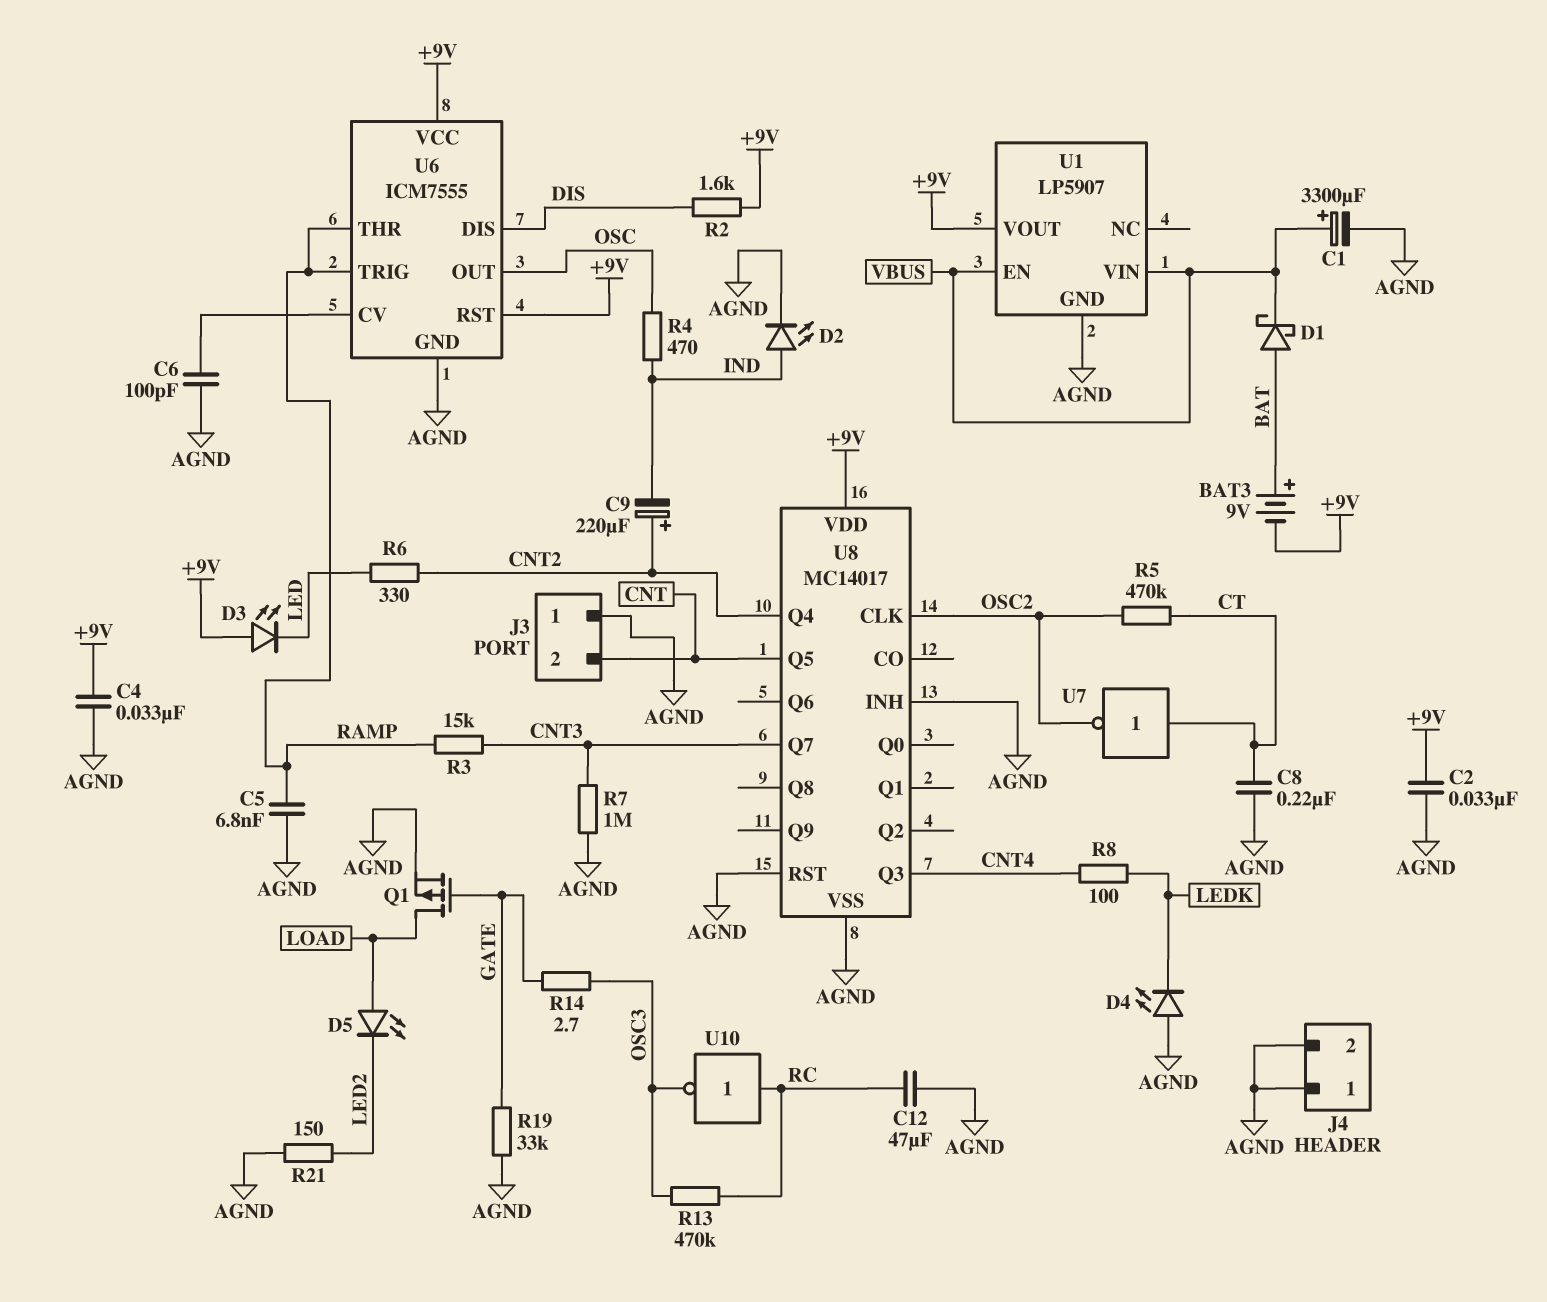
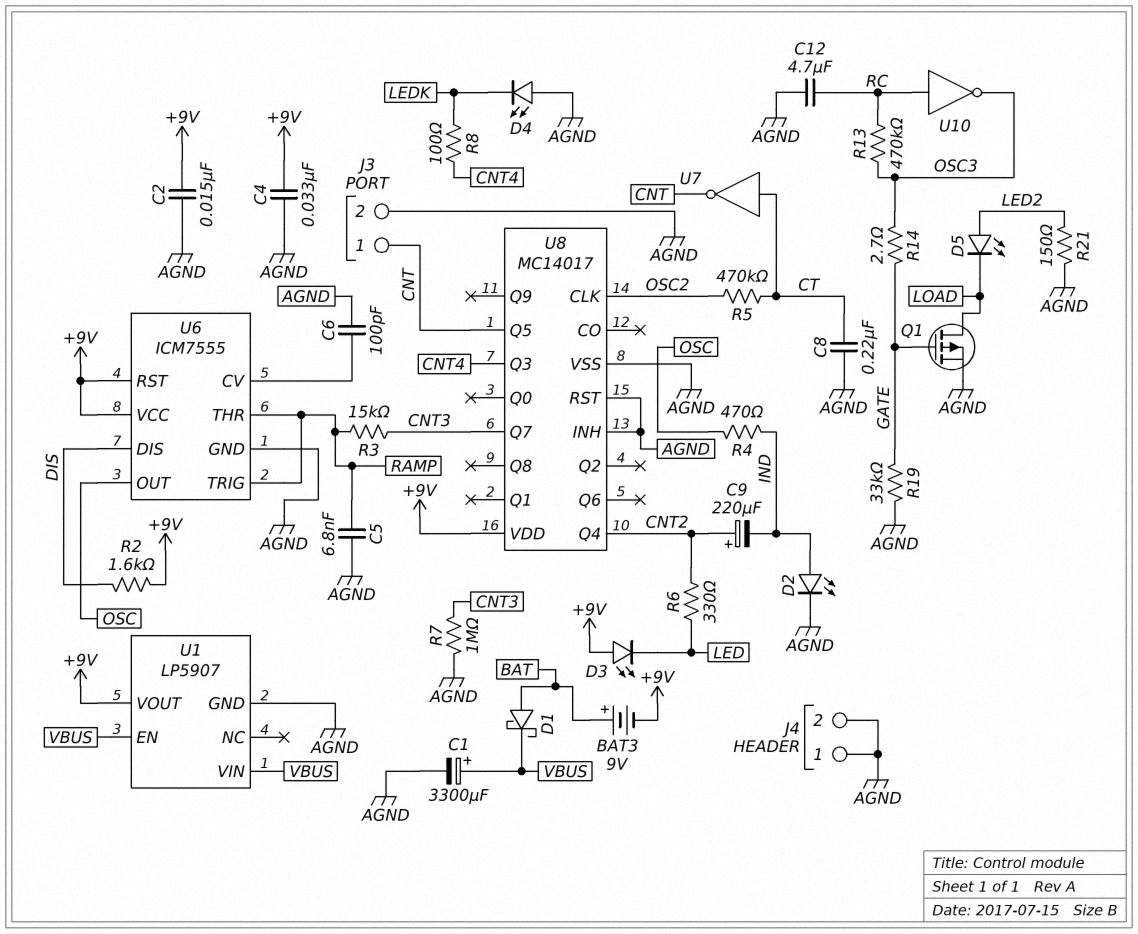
C2: 33nF (+9V, AGND) -> 15nF (+9V, AGND)
C12: 47uF (AGND, RC) -> 4.7uF (AGND, RC)
D5: LED (A LOAD, K LED2) -> LED (A LED2, K LOAD)
J3 pin 1: AGND -> CNT
J3 pin 2: CNT -> AGND
U7: NOT (in CT, out OSC2) -> NOT (in CT, out CNT)

